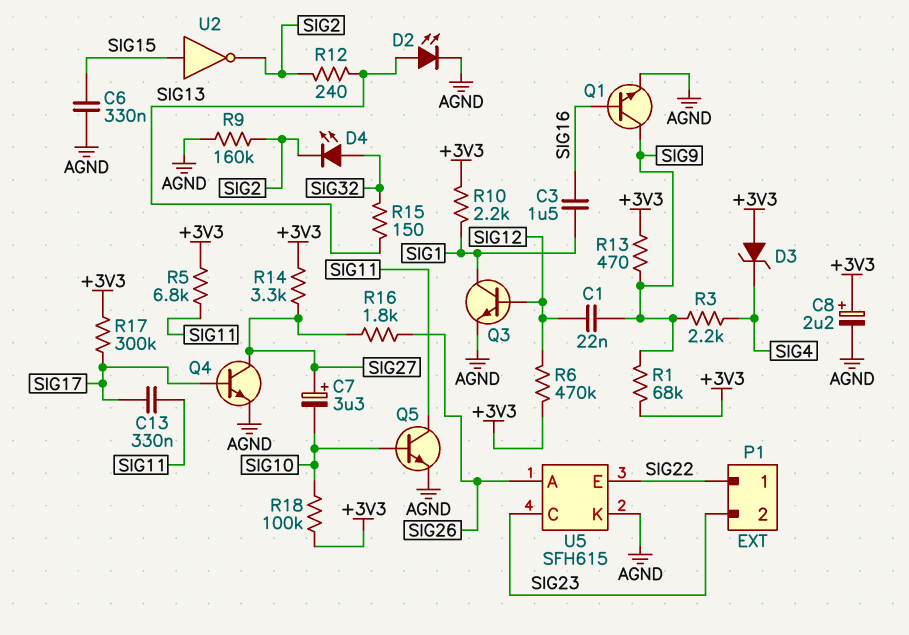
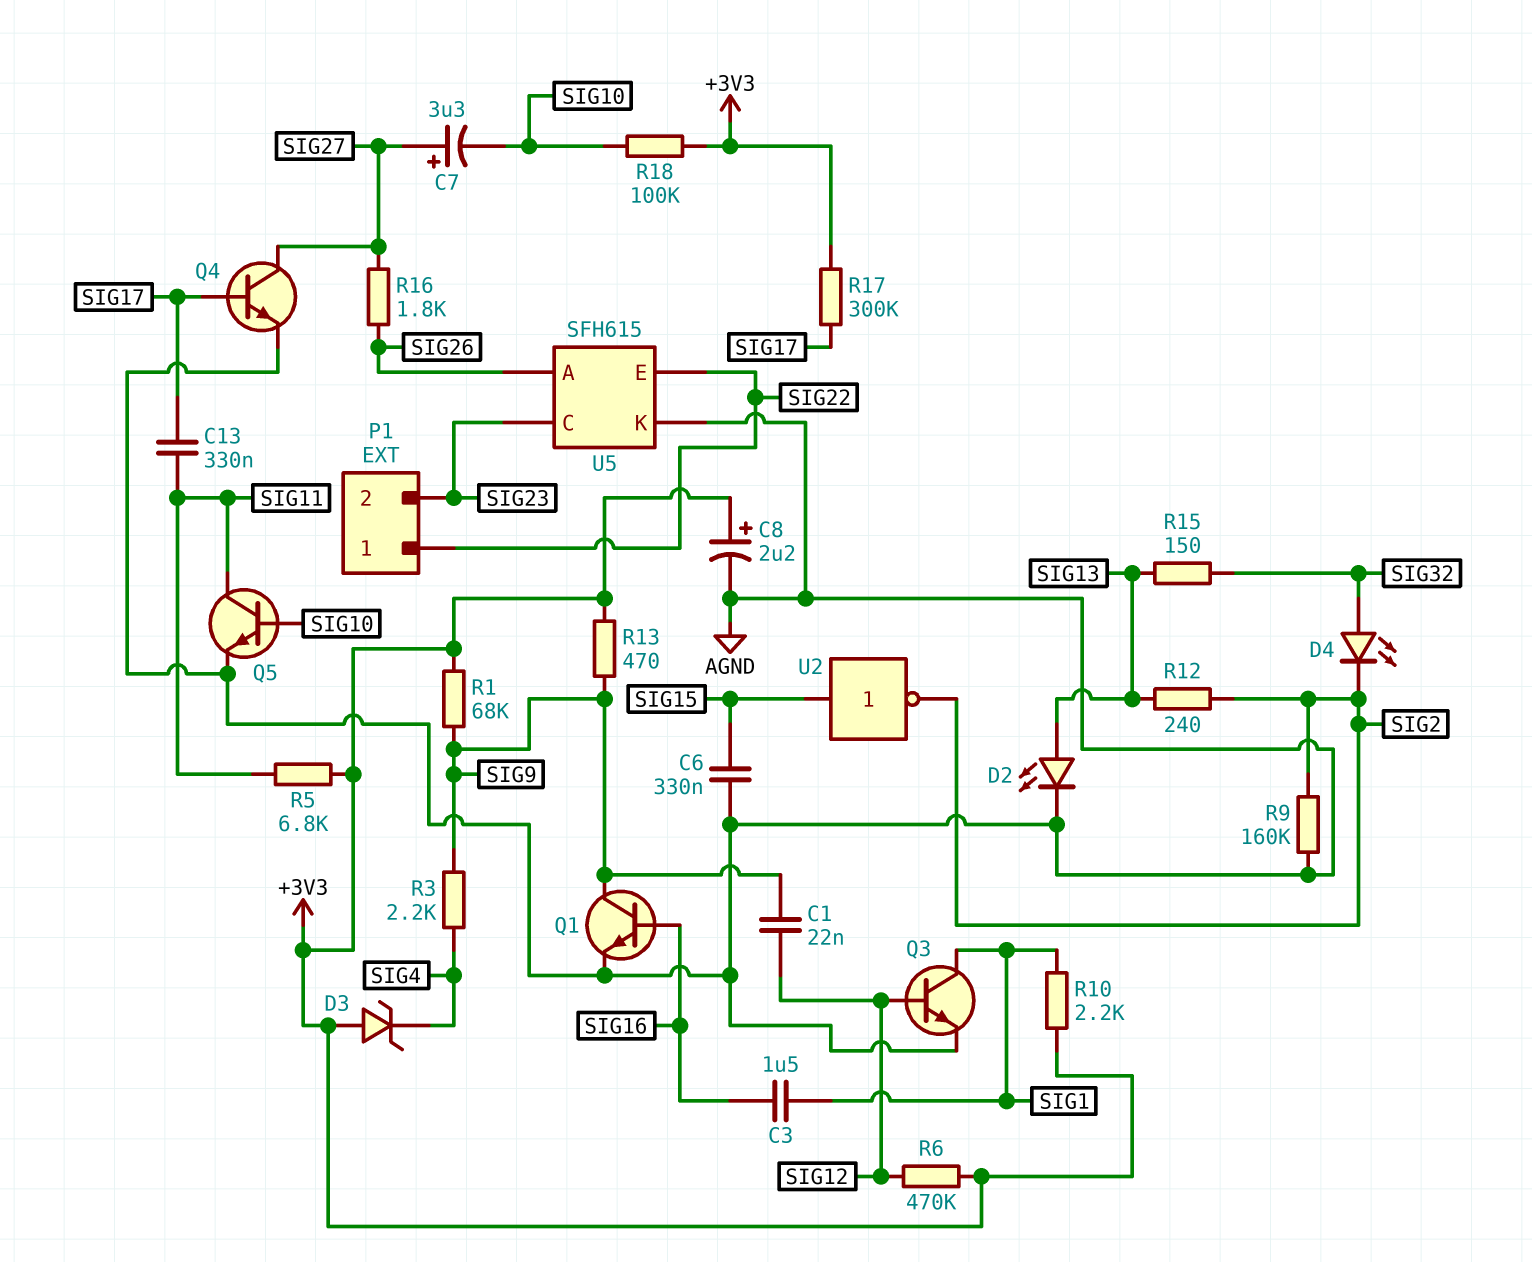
R14: 3.3k (+3V3, SIG27) -> none

